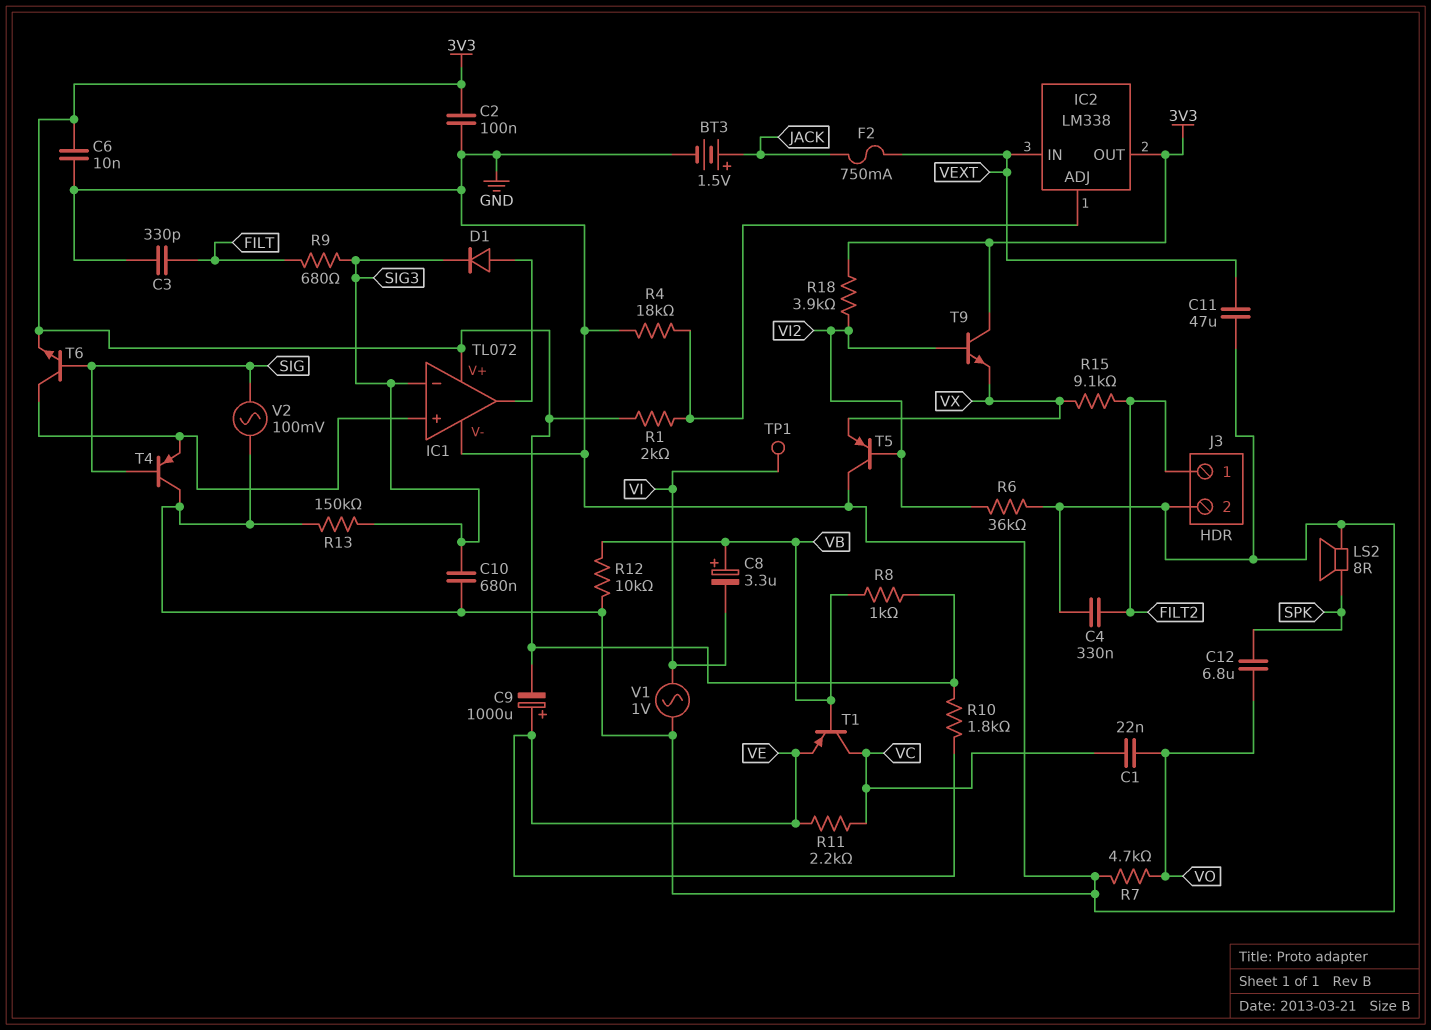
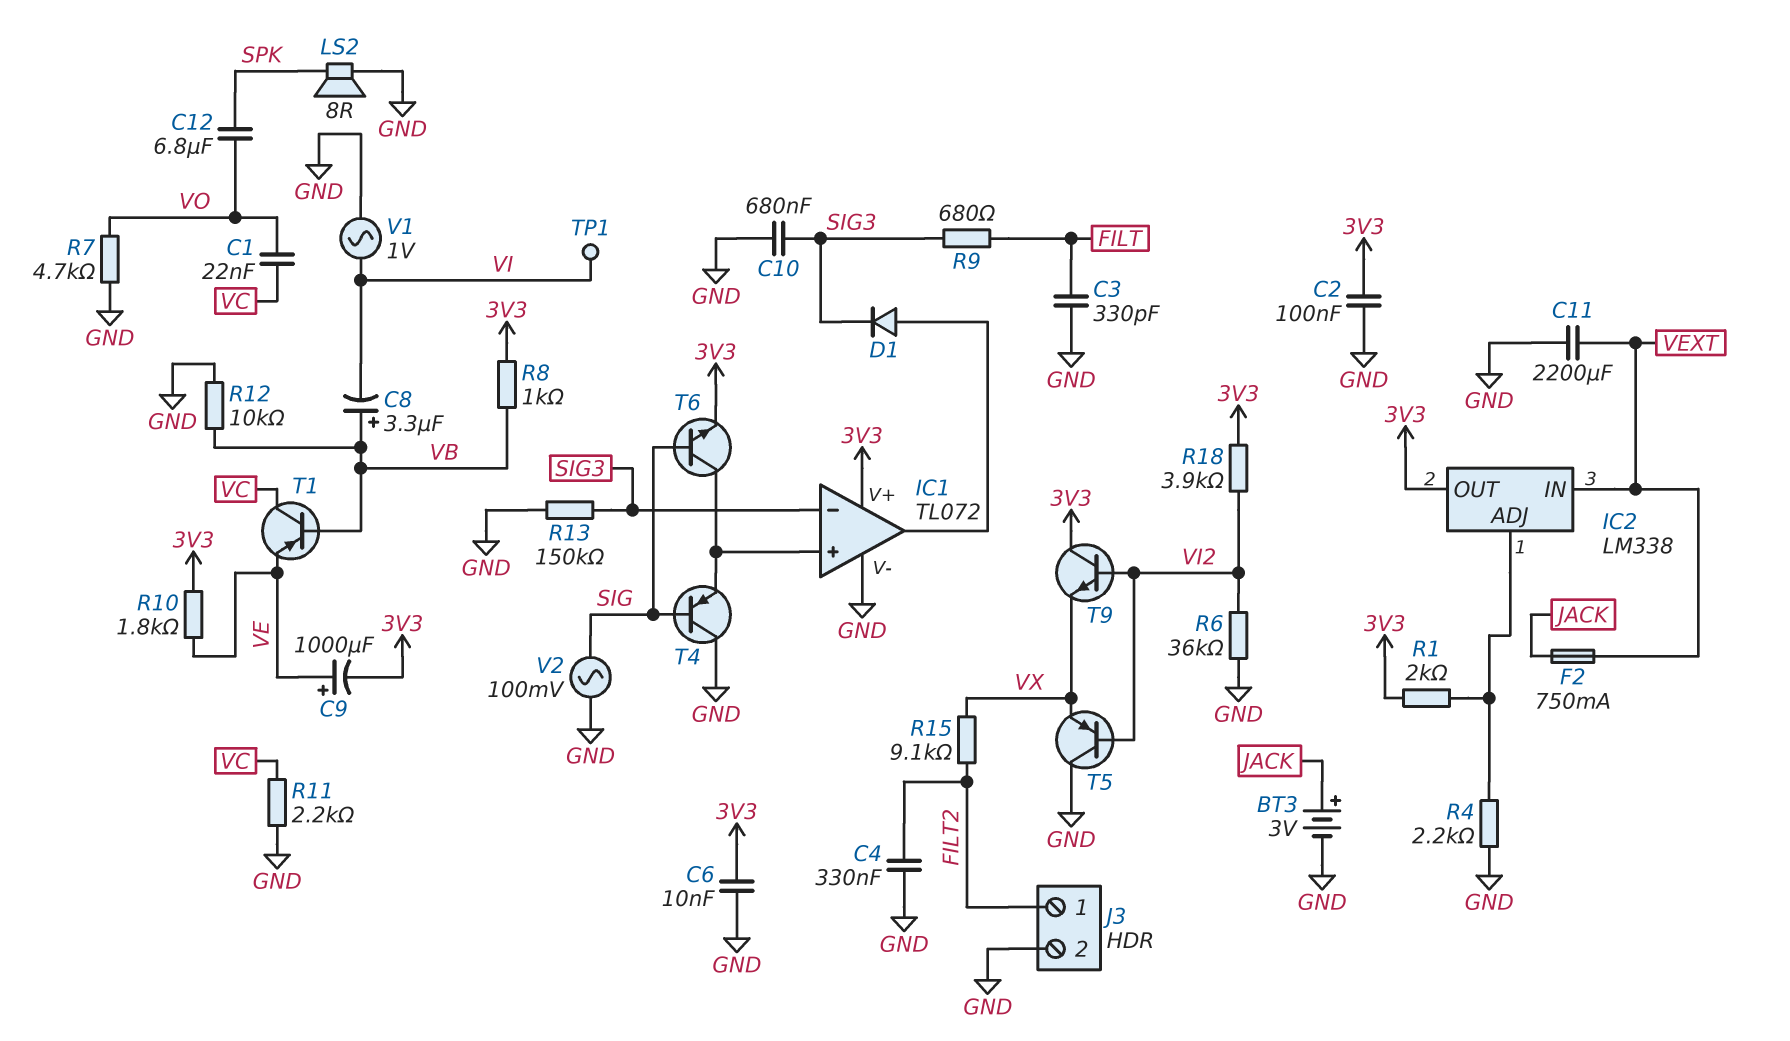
BT3: 1.5V (plus JACK, minus GND) -> 3V (plus JACK, minus GND)
C11: 47uF (GND, VEXT) -> 2200uF (GND, VEXT)
R4: 18k (GND, IC2/ADJ) -> 2.2k (GND, IC2/ADJ)
R11: 2.2k (VC, VE) -> 2.2k (GND, VC)

